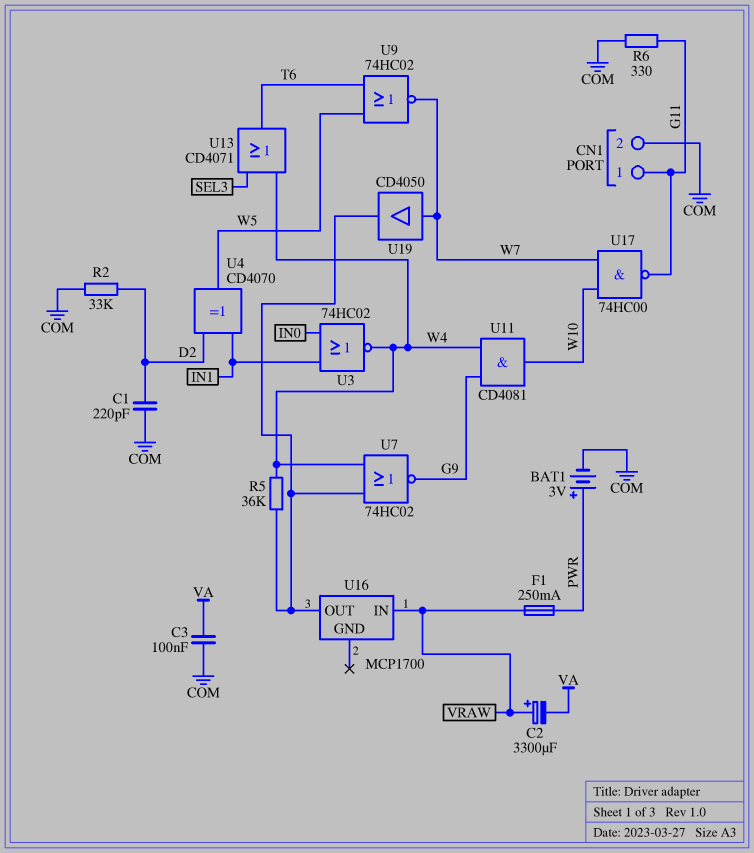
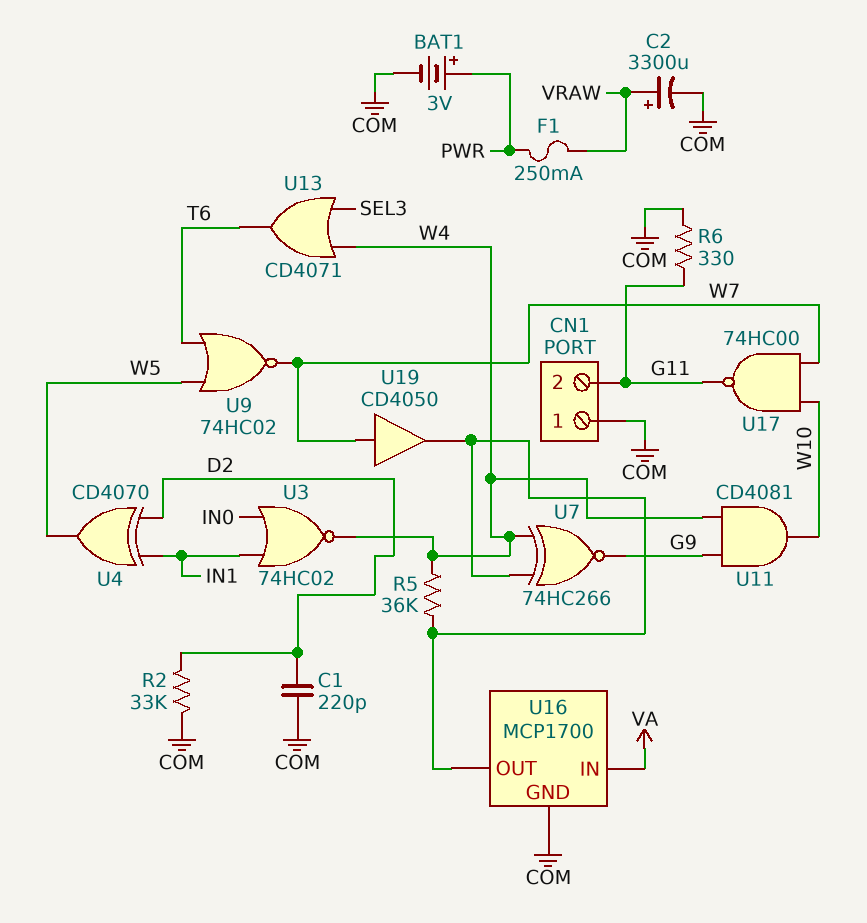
C2: 3300uF (plus VRAW, minus VA) -> 3300uF (plus VRAW, minus COM)
C3: 100nF (COM, VA) -> none
CN1 pin 1: G11 -> COM
CN1 pin 2: COM -> G11
U7: NOR 74HC02 (in U16/OUT, in W4, out G9) -> XNOR 74HC266 (in U16/OUT, in W4, out G9)
U16 pin GND: none -> COM
U16 pin IN: VRAW -> VA

